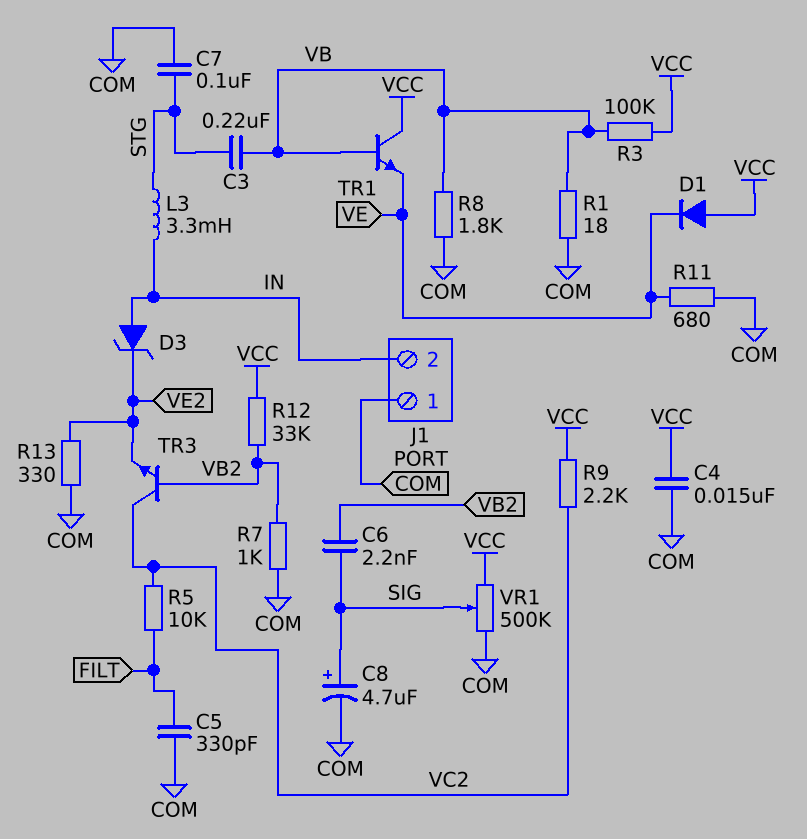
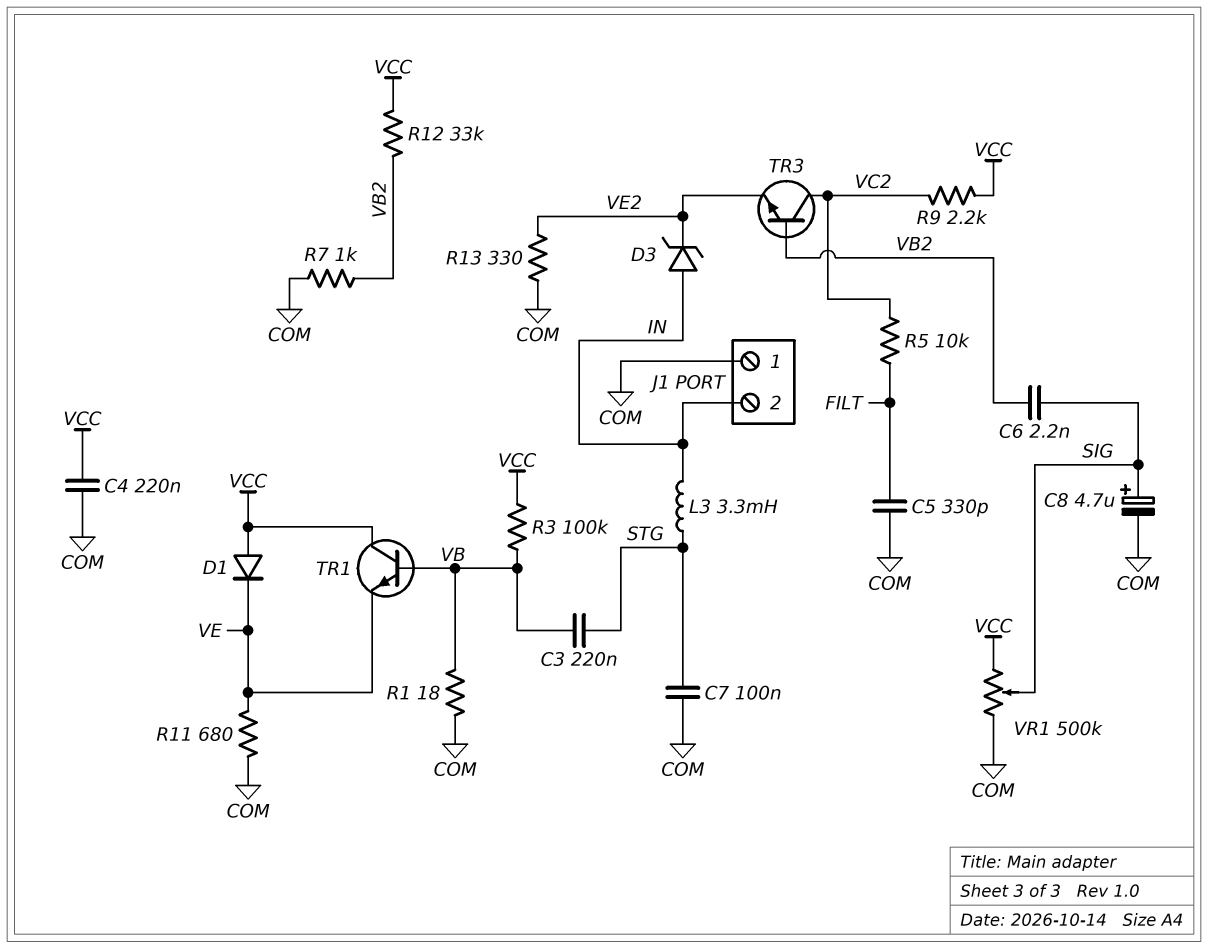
C4: 15nF (COM, VCC) -> 220nF (COM, VCC)
R8: 1.8k (COM, VB) -> none

